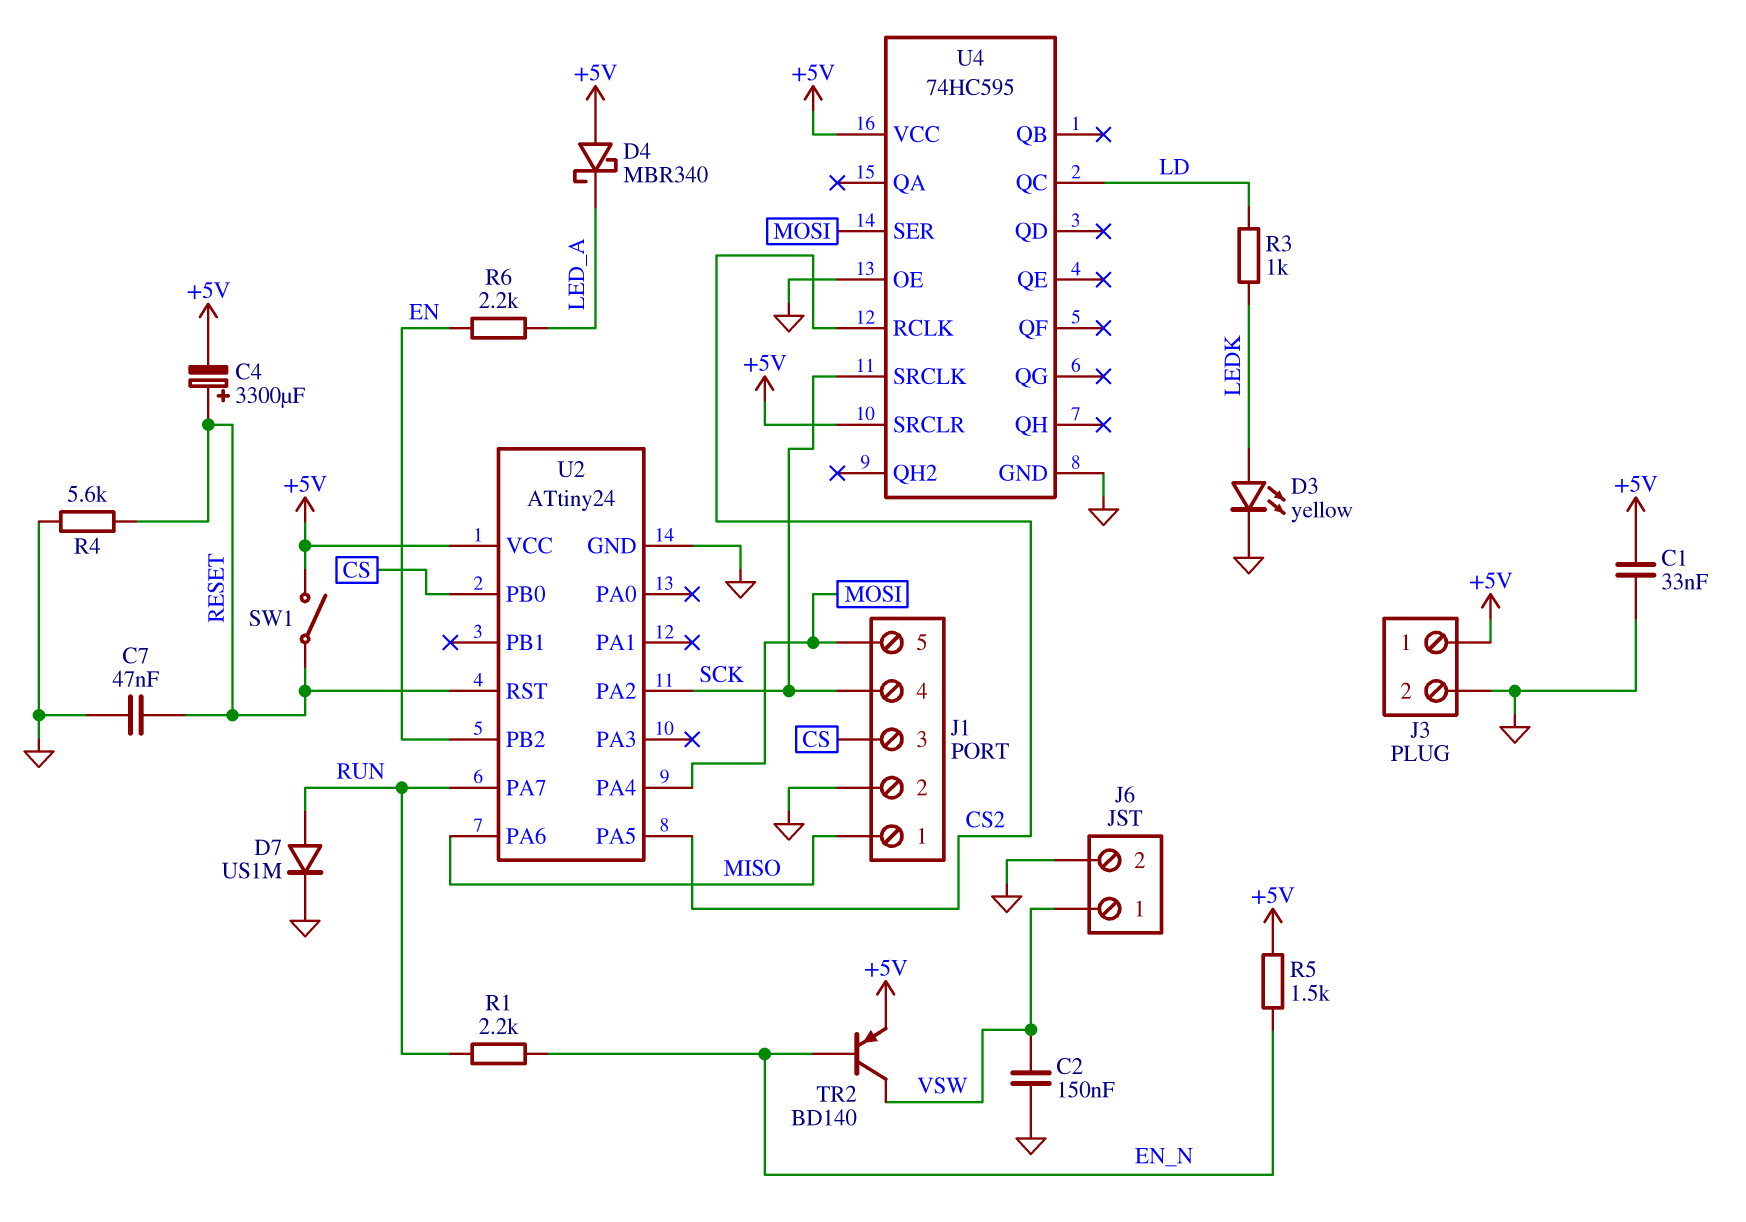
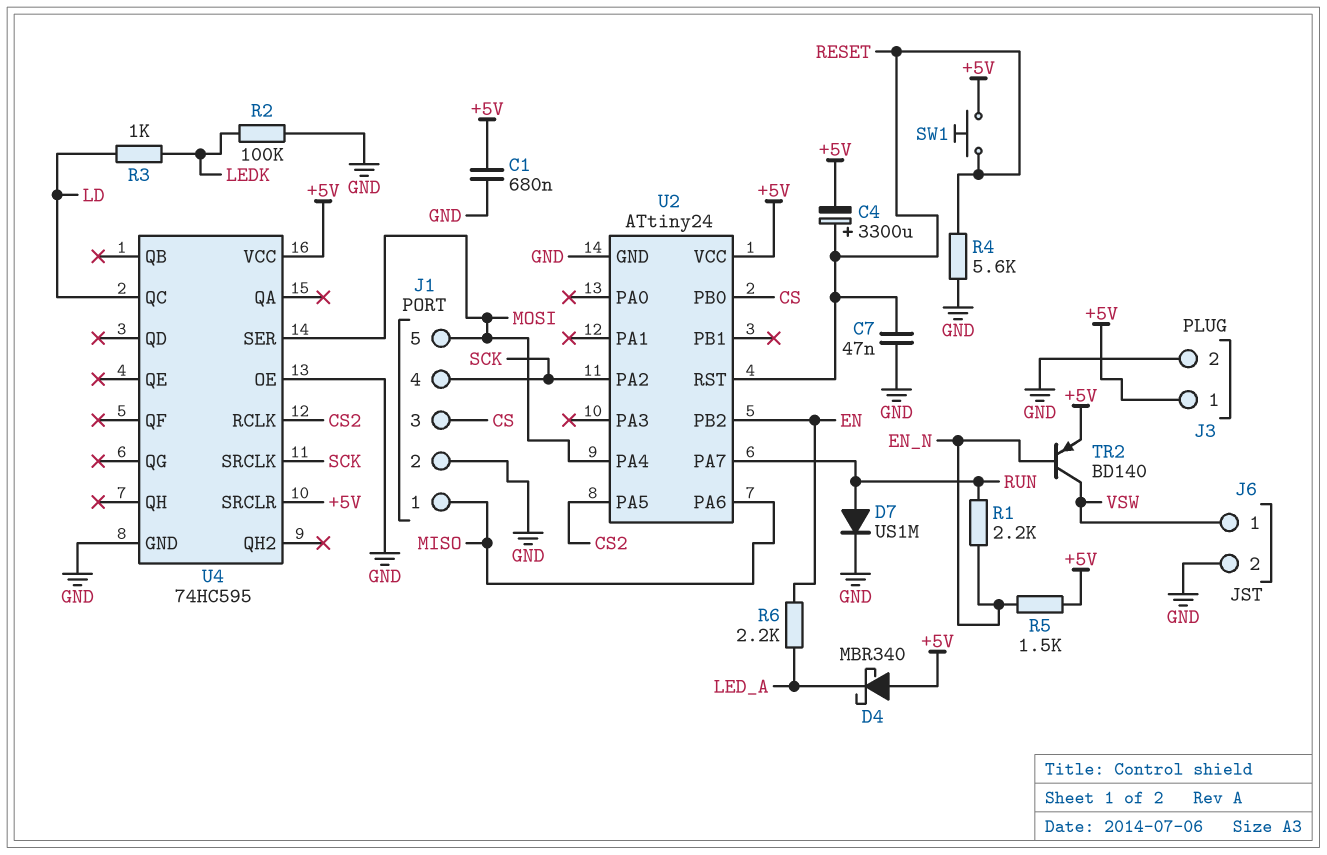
C1: 33nF (+5V, GND) -> 680nF (+5V, GND)
C2: 150nF (GND, VSW) -> none
D3: LED yellow (A LEDK, K GND) -> none
R2: none -> 100k (GND, LEDK)
SW1: switch (+5V, RESET) -> button (+5V, RESET)

